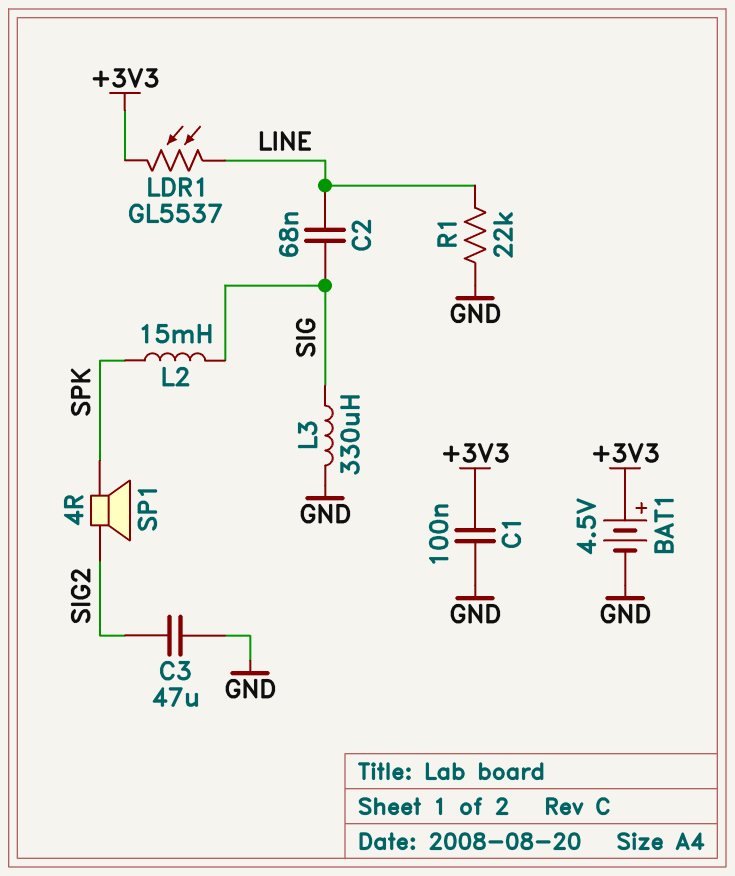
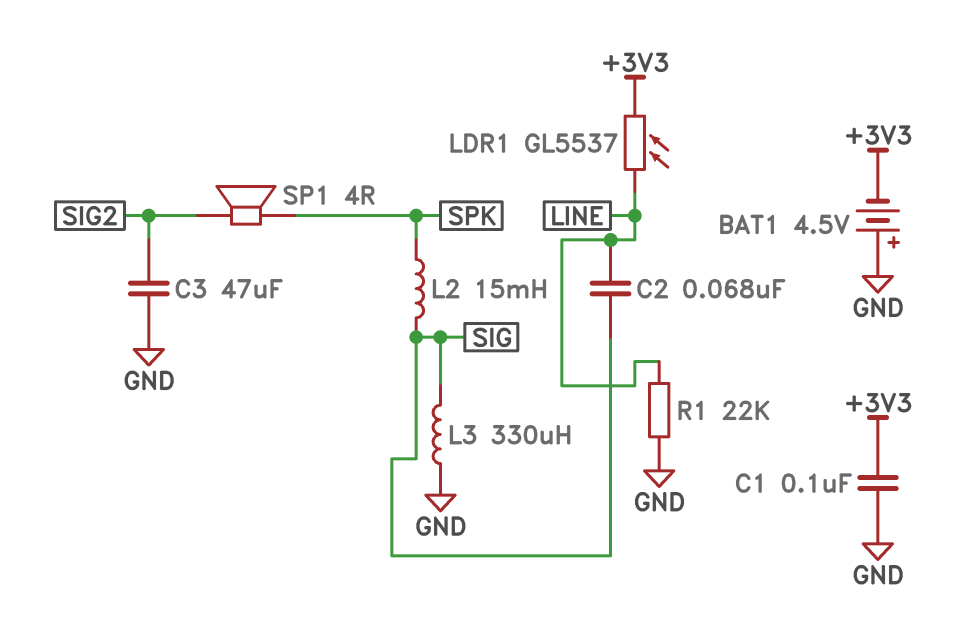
BAT1: 4.5V (plus +3V3, minus GND) -> 4.5V (plus GND, minus +3V3)

